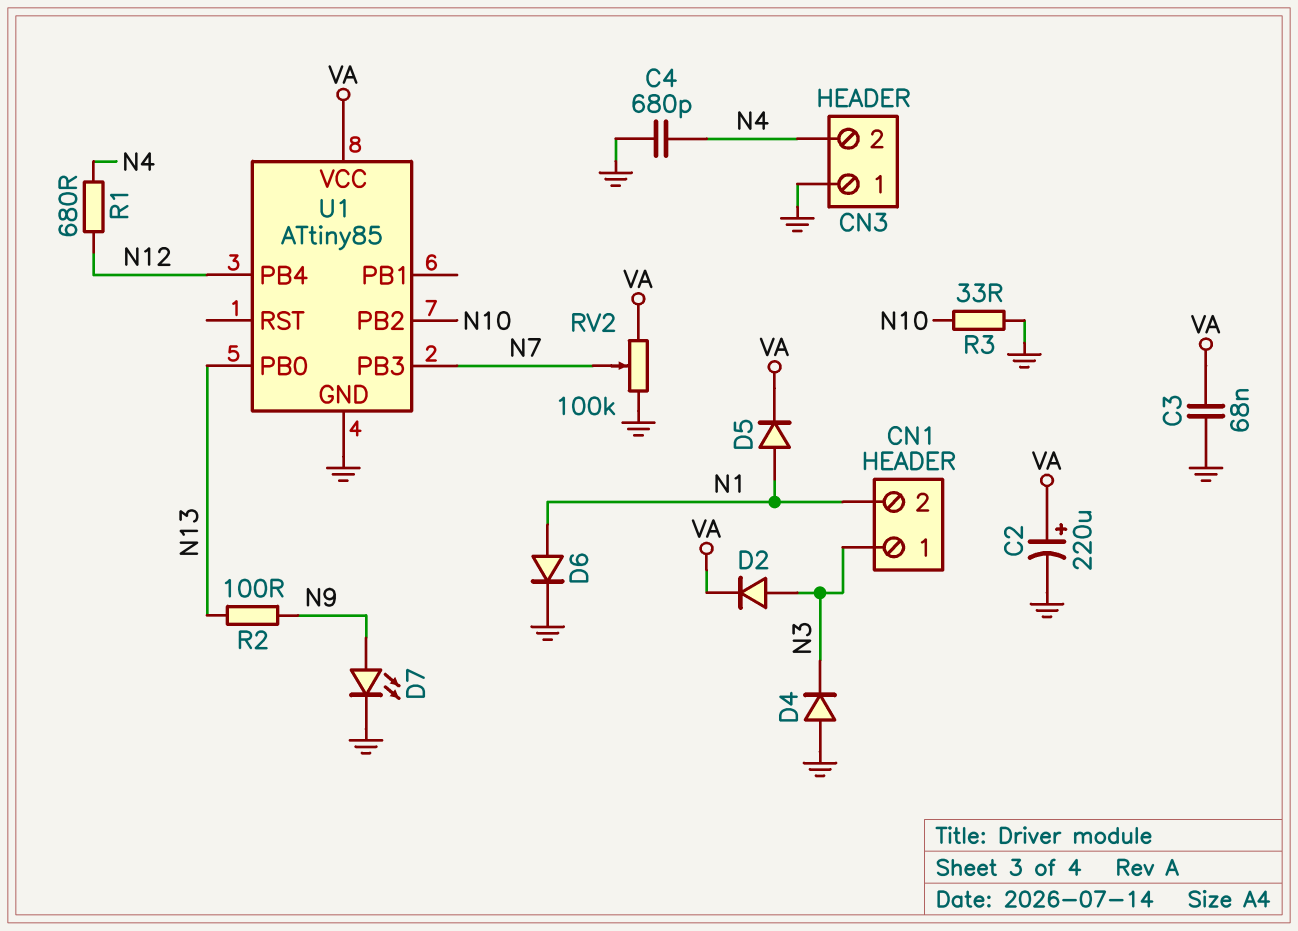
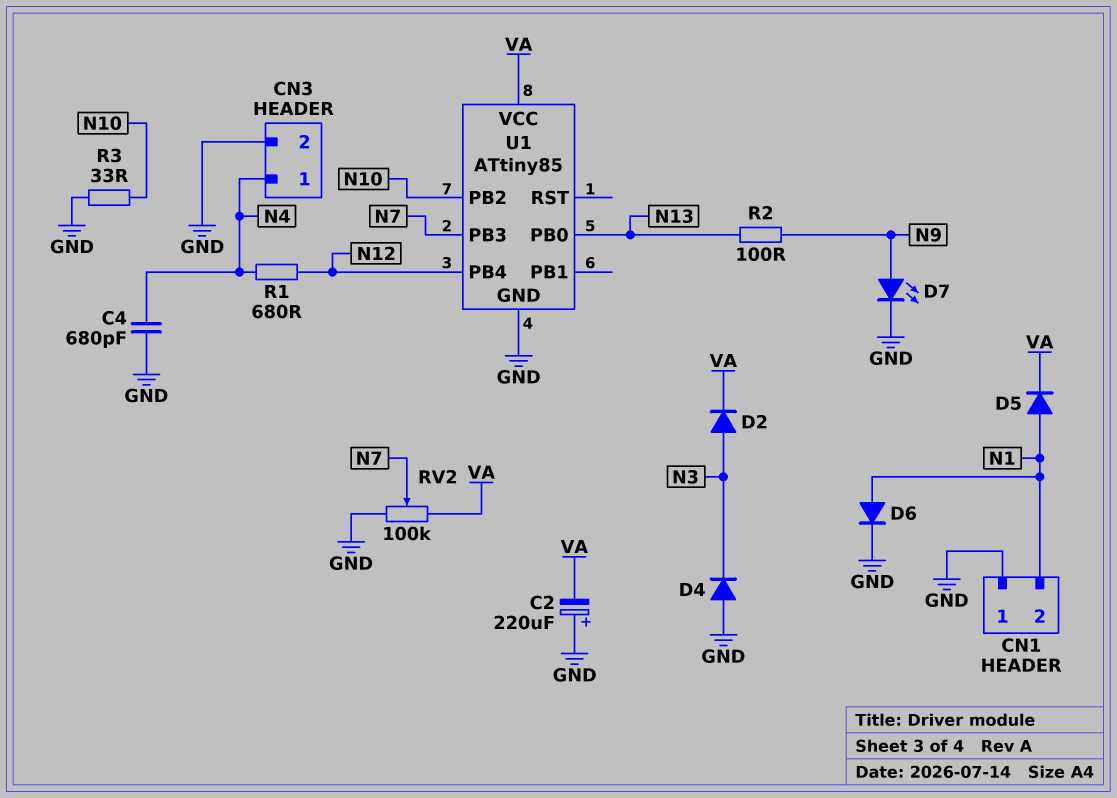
C2: 220uF (plus VA, minus GND) -> 220uF (plus GND, minus VA)
C3: 68nF (GND, VA) -> none
CN1 pin 1: N3 -> GND
CN3 pin 1: GND -> N4
CN3 pin 2: N4 -> GND

